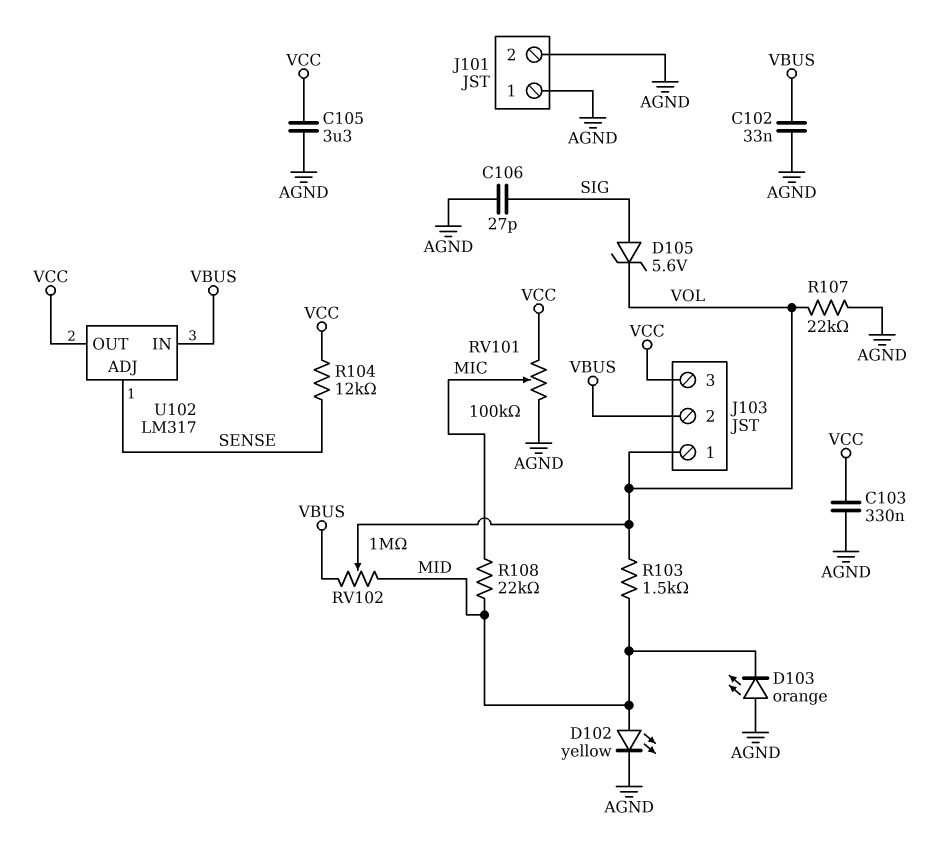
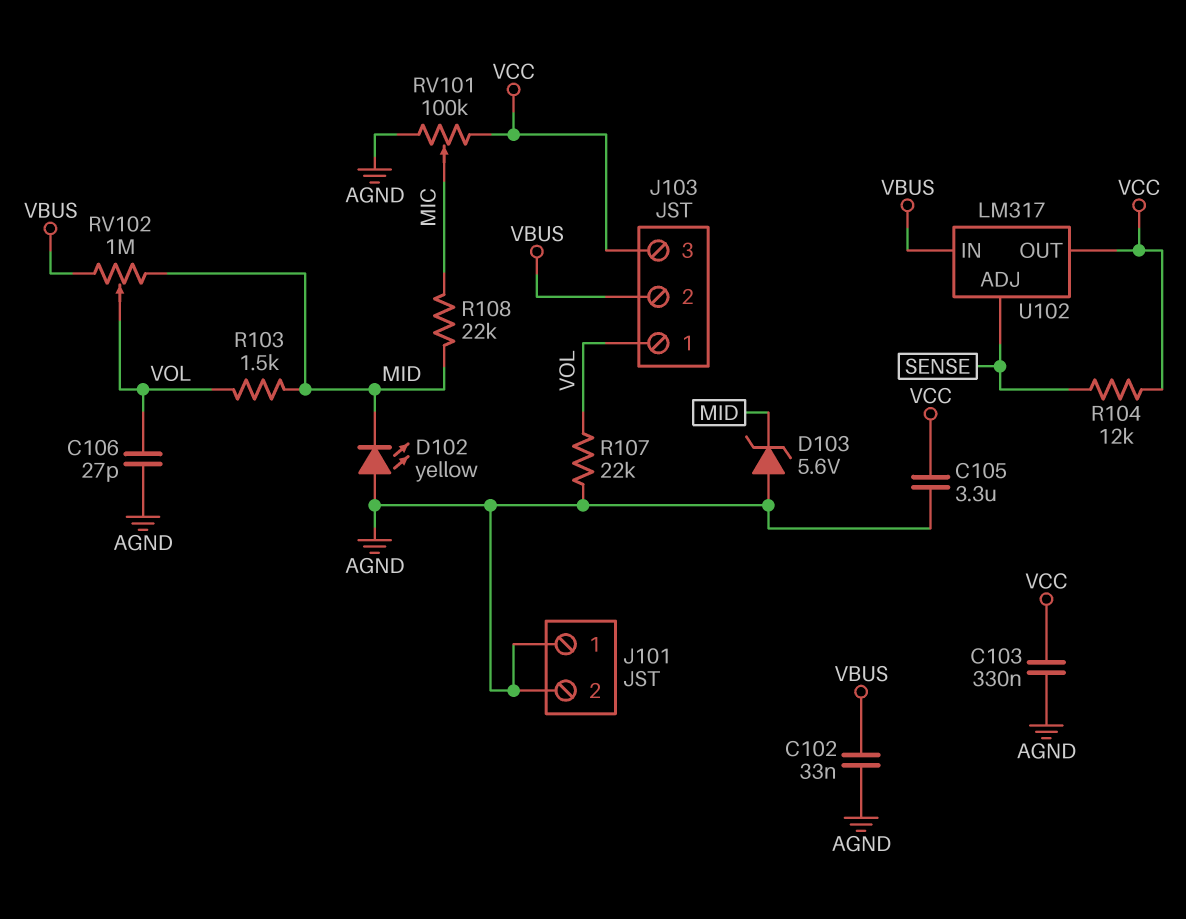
C106: 27pF (AGND, SIG) -> 27pF (AGND, VOL)
D102: LED yellow (A MID, K AGND) -> LED yellow (A AGND, K MID)
D103: LED orange (A AGND, K MID) -> zener 5.6V (A AGND, K MID)
D105: zener 5.6V (A SIG, K VOL) -> none

